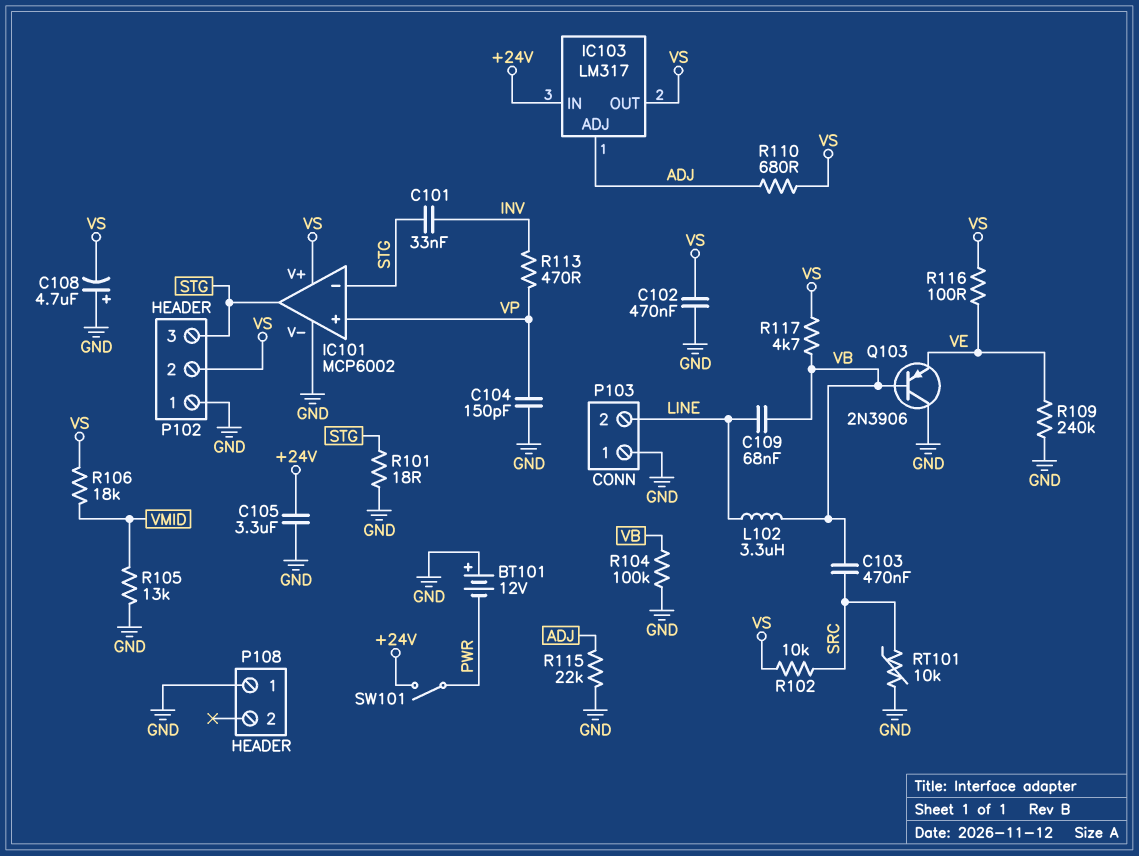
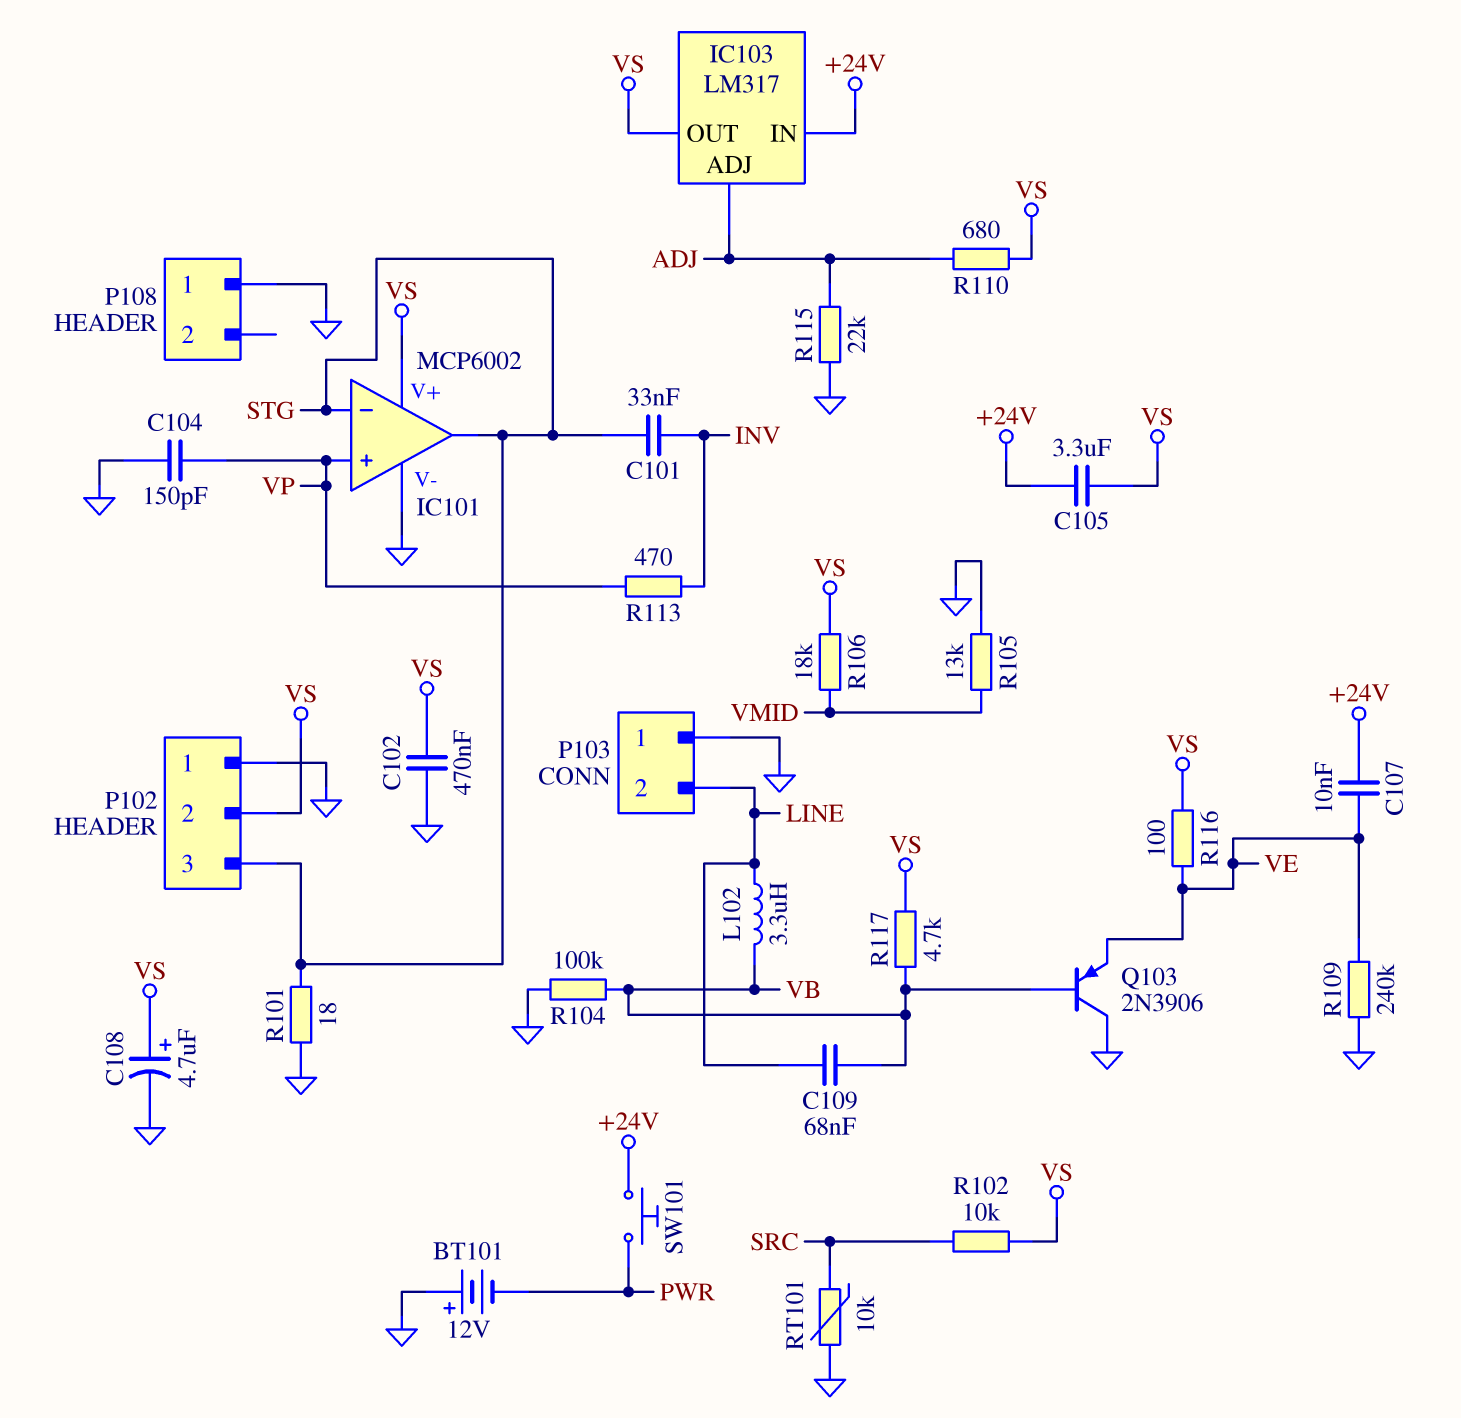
C103: 470nF (SRC, VB) -> none
C105: 3.3uF (+24V, GND) -> 3.3uF (+24V, VS)
C107: none -> 10nF (+24V, VE)
C108: 4.7uF (plus GND, minus VS) -> 4.7uF (plus VS, minus GND)
SW101: switch (+24V, PWR) -> button (+24V, PWR)

